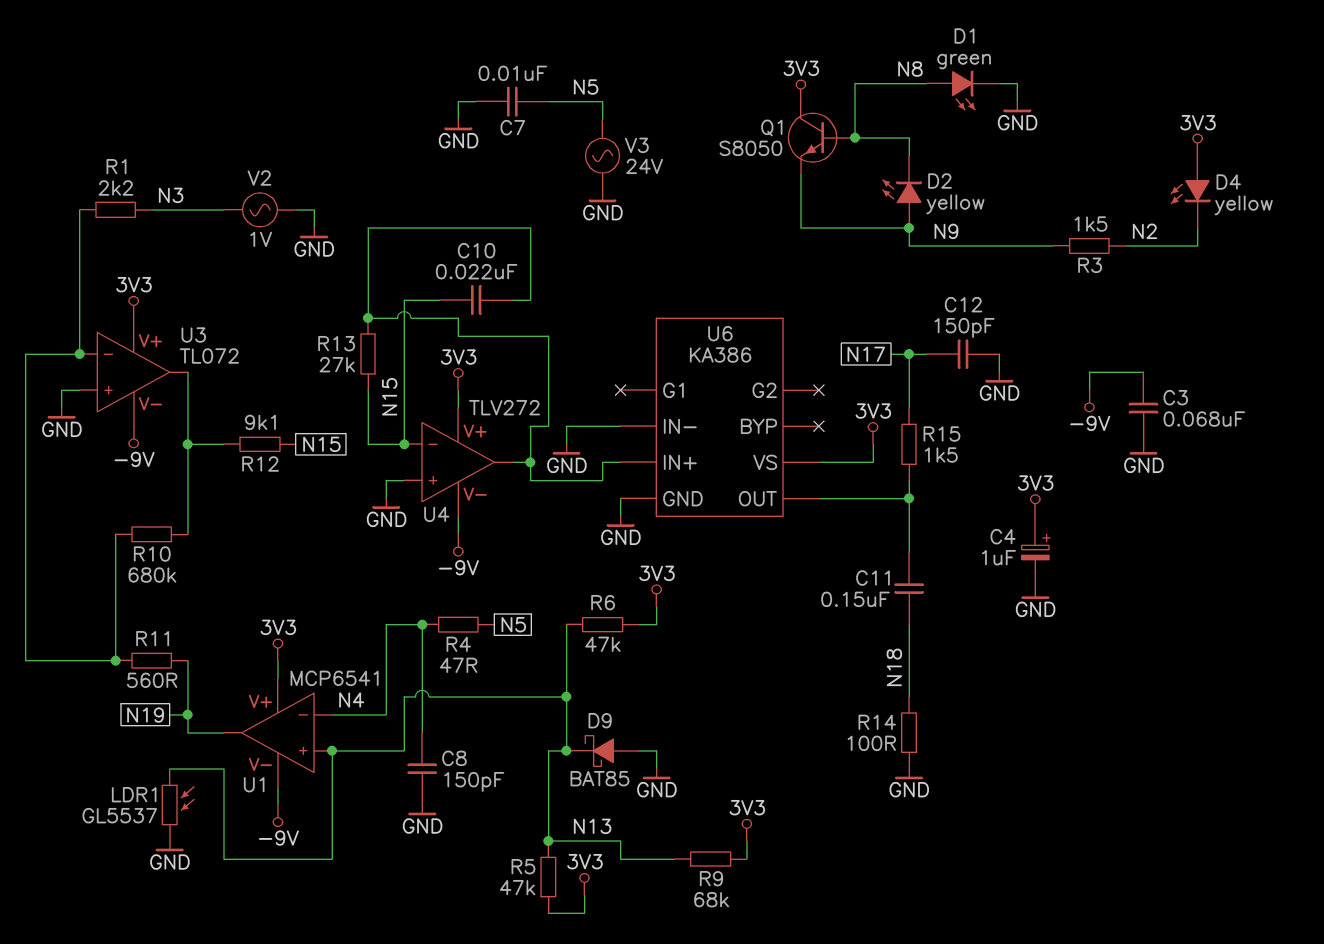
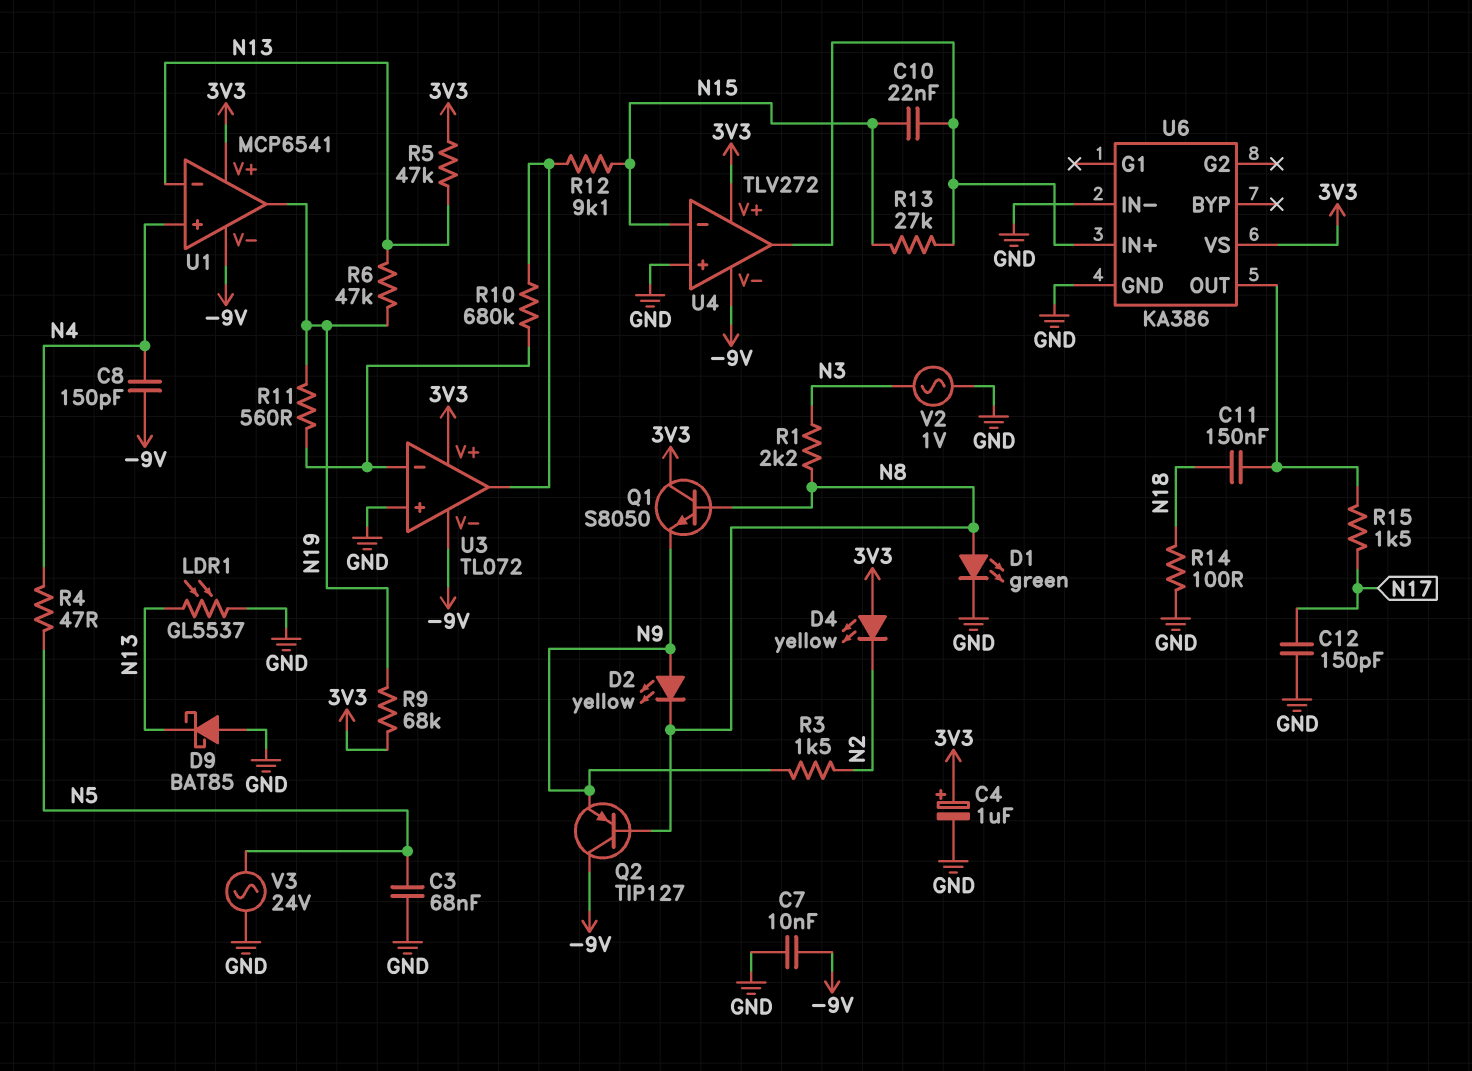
C3: 68nF (-9V, GND) -> 68nF (GND, N5)
C7: 10nF (GND, N5) -> 10nF (-9V, GND)
C8: 150pF (GND, N4) -> 150pF (-9V, N4)
Q2: none -> PNP TIP127 (B N8, C -9V, E N9)
R1: 2.2k (N3, U3/in-) -> 2.2k (N3, N8)
R6: 47k (3V3, N13) -> 47k (N13, N19)
R9: 68k (3V3, N13) -> 68k (3V3, N19)
U1 pin in+: N13 -> N4
U1 pin in-: N4 -> N13

